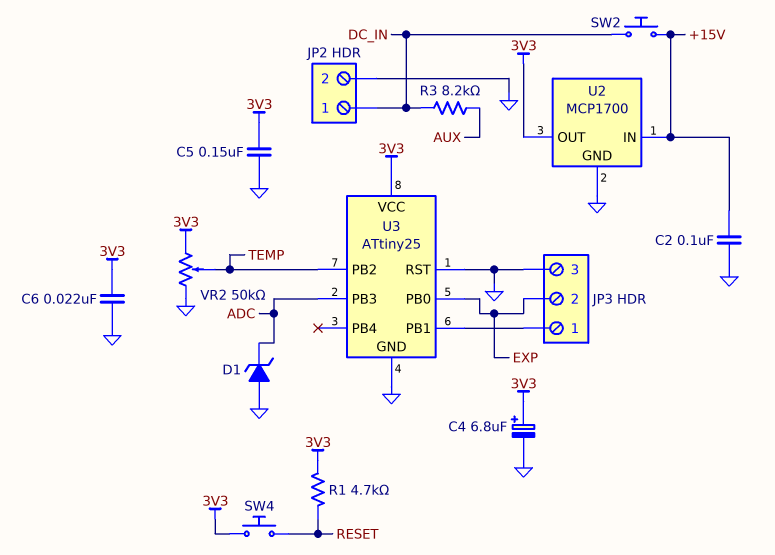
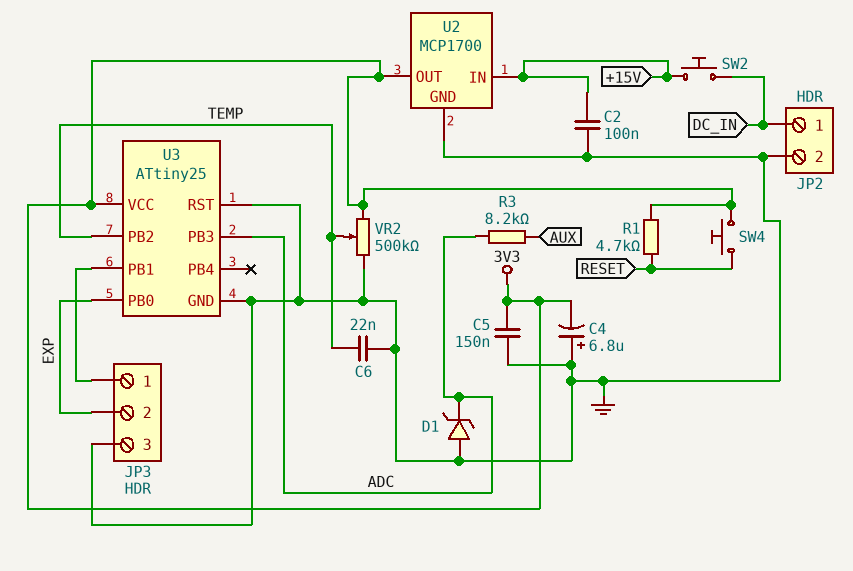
C4: 6.8uF (plus 3V3, minus GND) -> 6.8uF (plus GND, minus 3V3)
C6: 22nF (3V3, GND) -> 22nF (GND, TEMP)
R3: 8.2k (AUX, DC_IN) -> 8.2k (ADC, AUX)
VR2: 50k (3V3, GND, wiper TEMP) -> 500k (3V3, GND, wiper TEMP)

